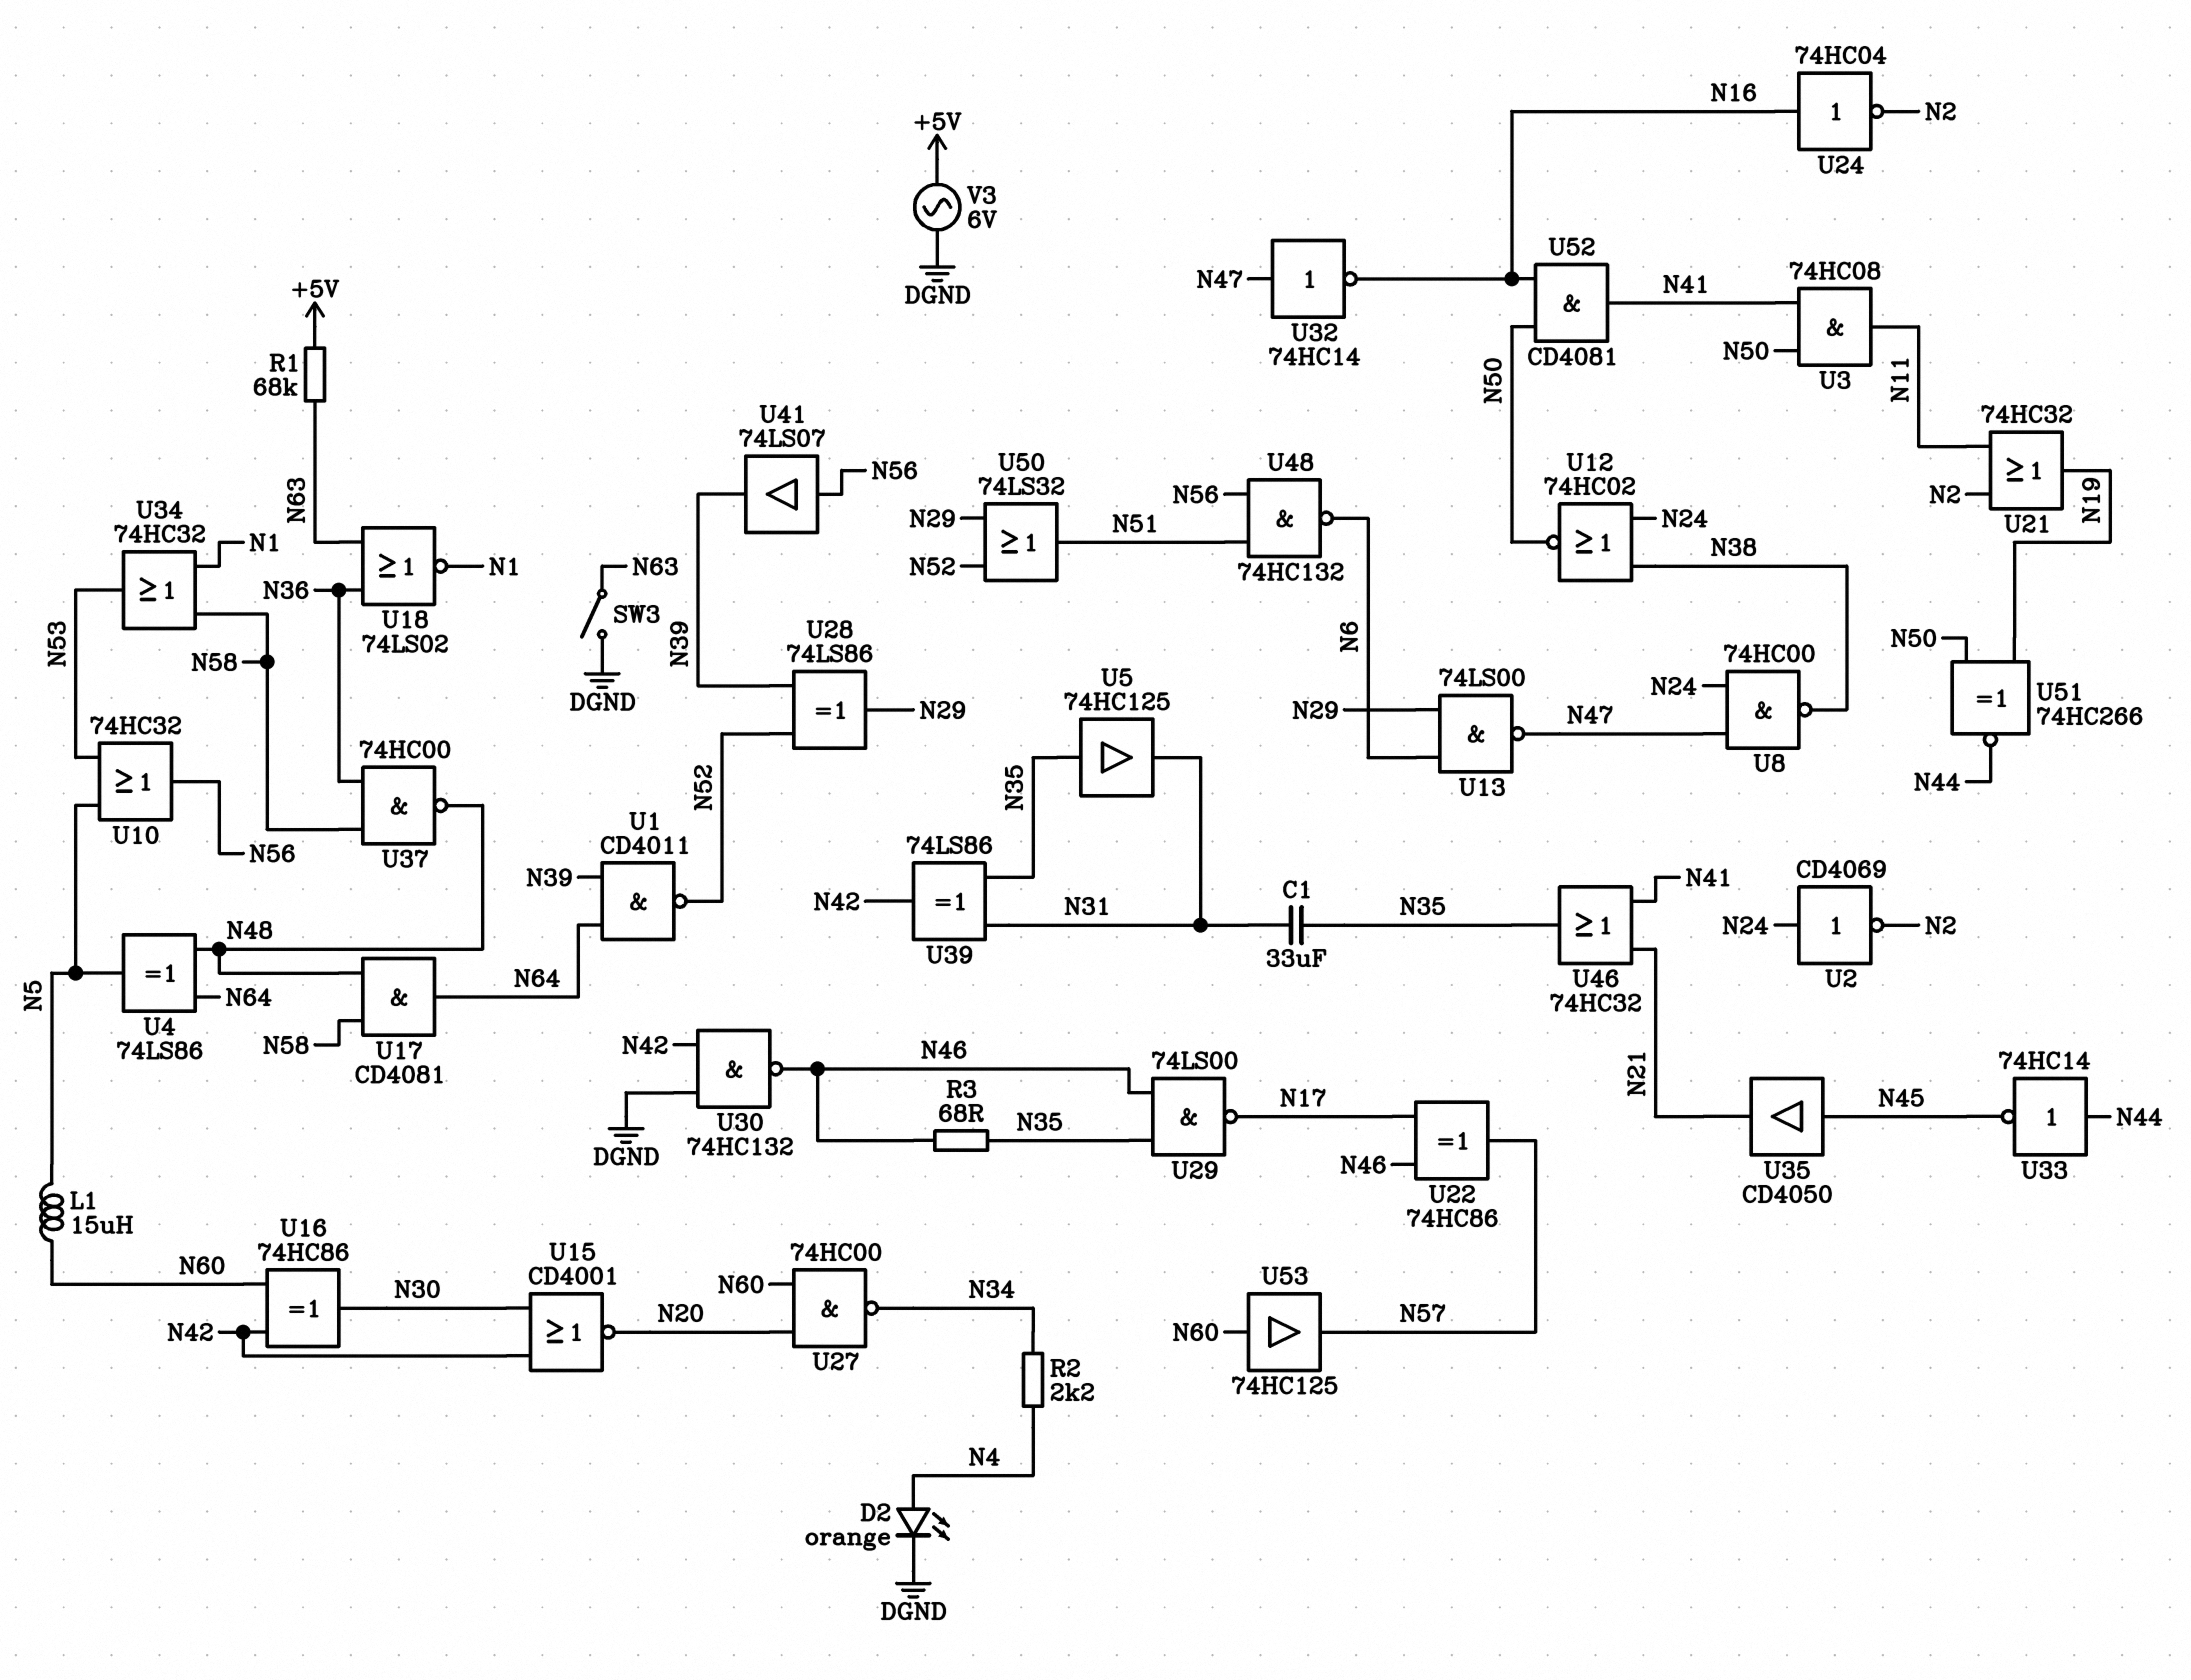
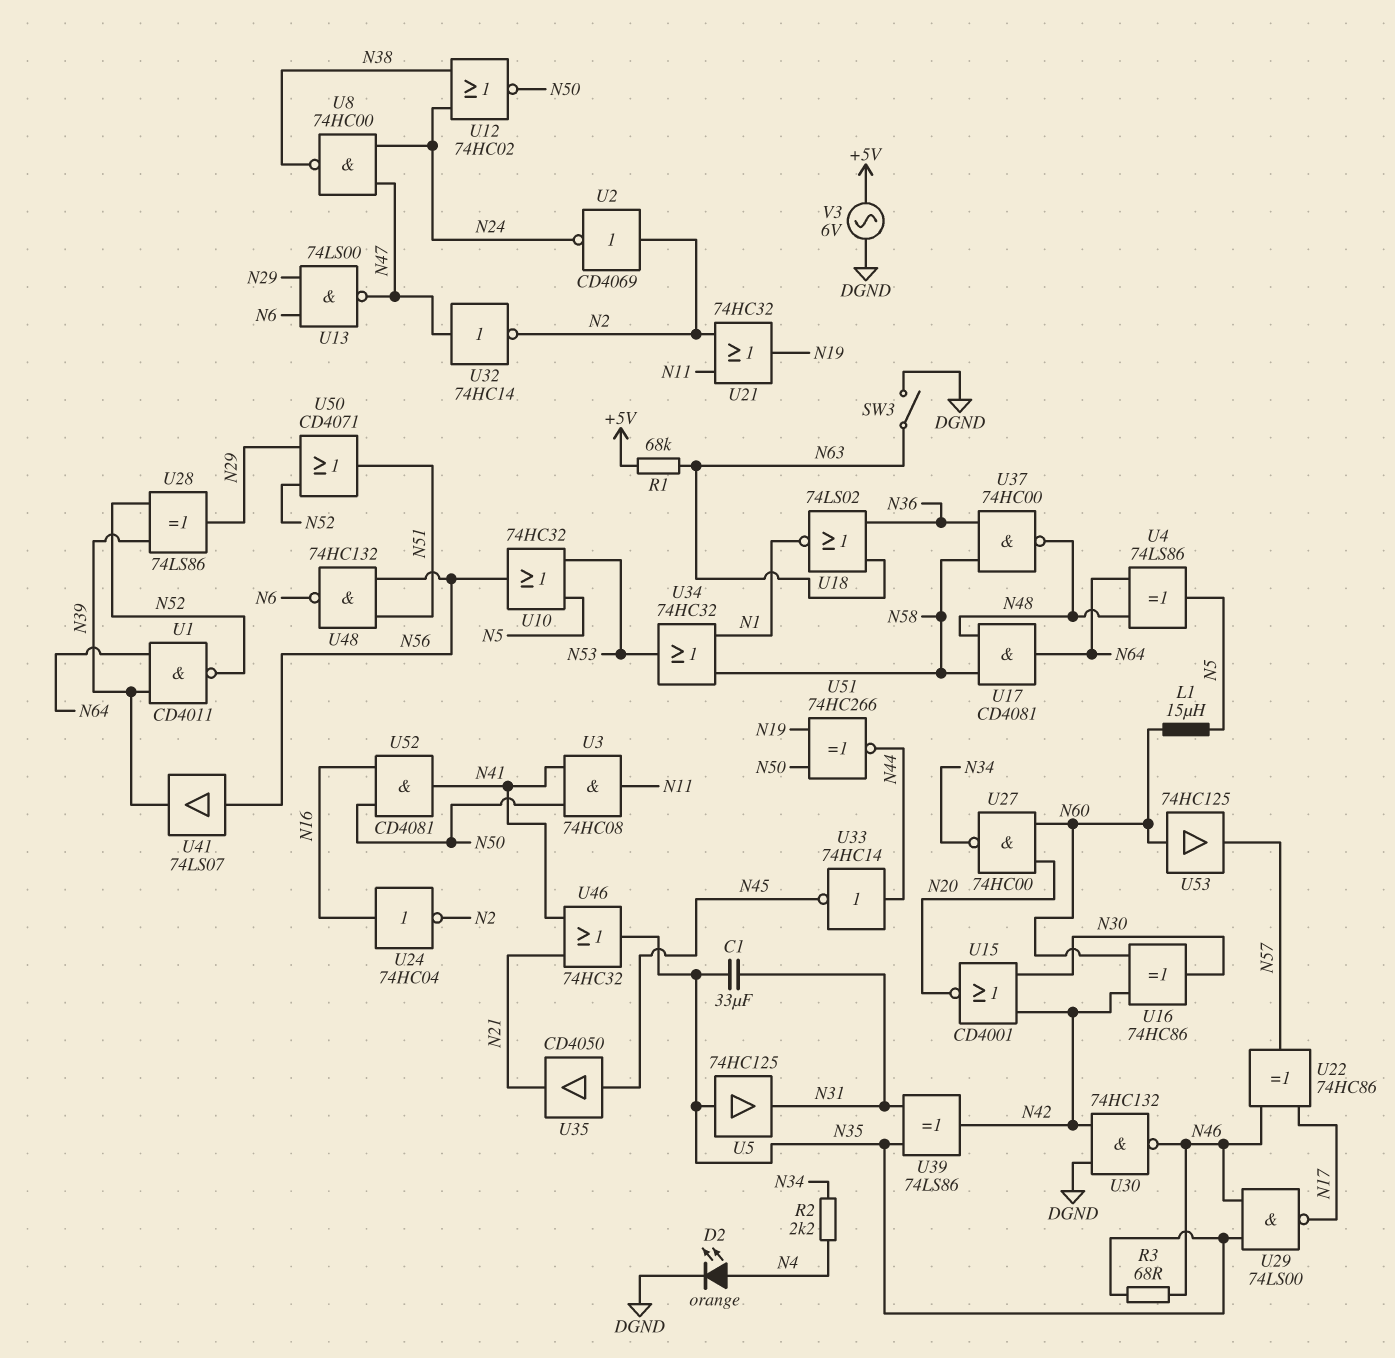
U2: NOT CD4069 (in N24, out N2) -> NOT CD4069 (in N2, out N24)
U32: NOT 74HC14 (in N47, out N16) -> NOT 74HC14 (in N47, out N2)
U50: OR 74LS32 (in N29, in N52, out N51) -> OR CD4071 (in N29, in N52, out N51)

